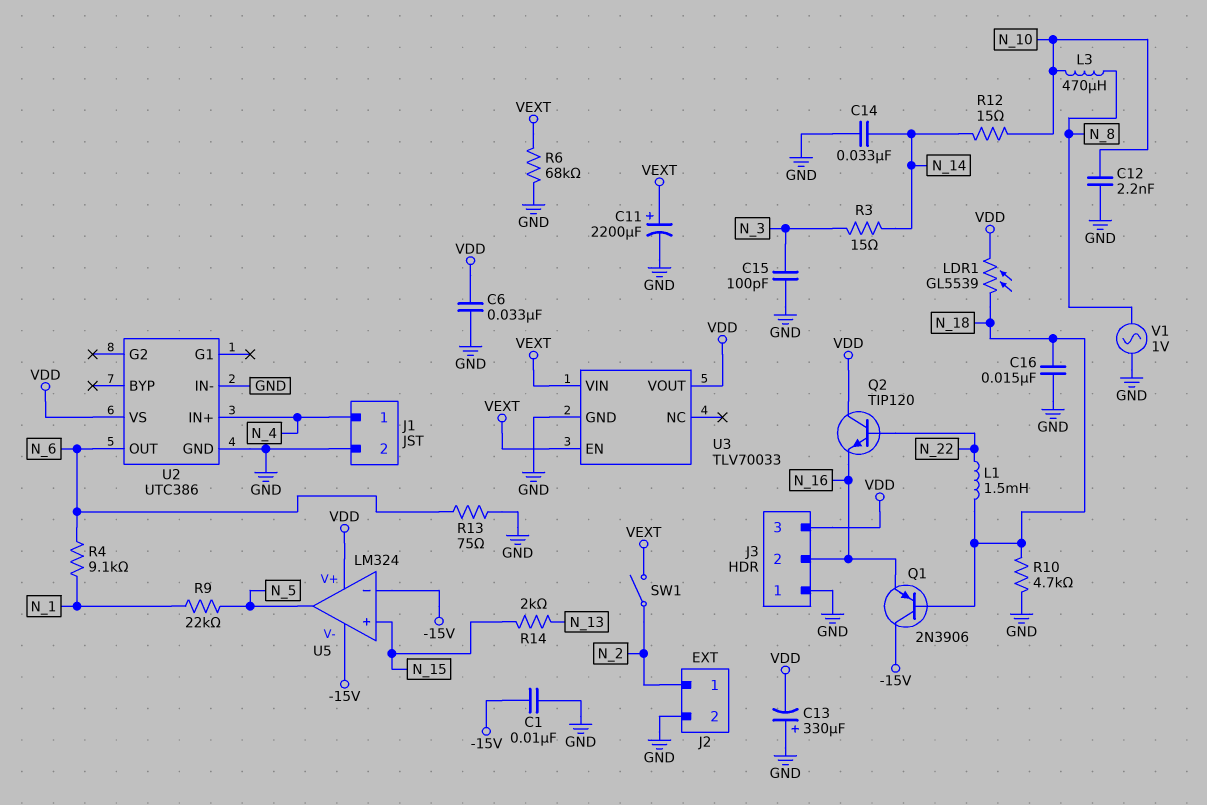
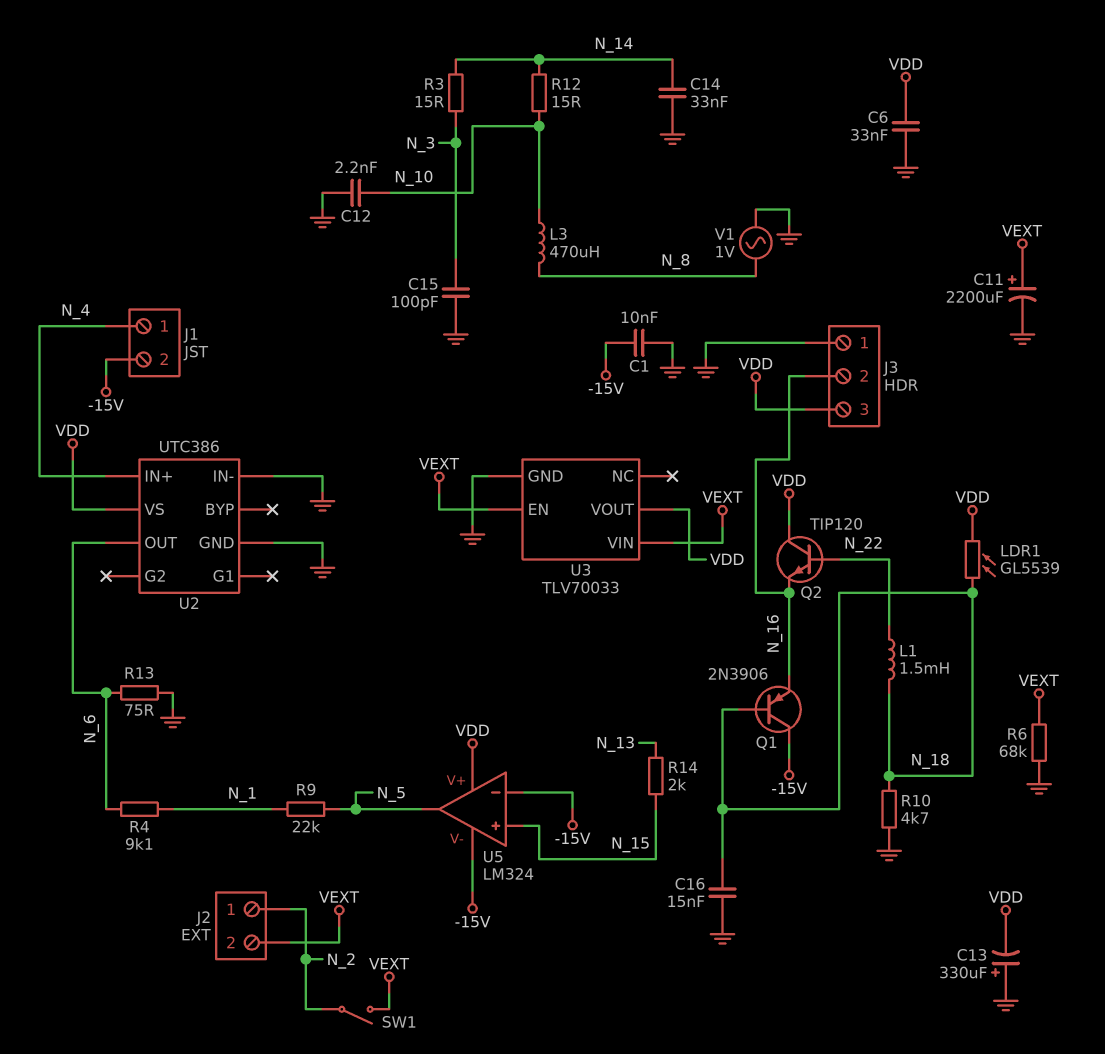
J1 pin 2: GND -> -15V
J2 pin 2: GND -> VEXT

